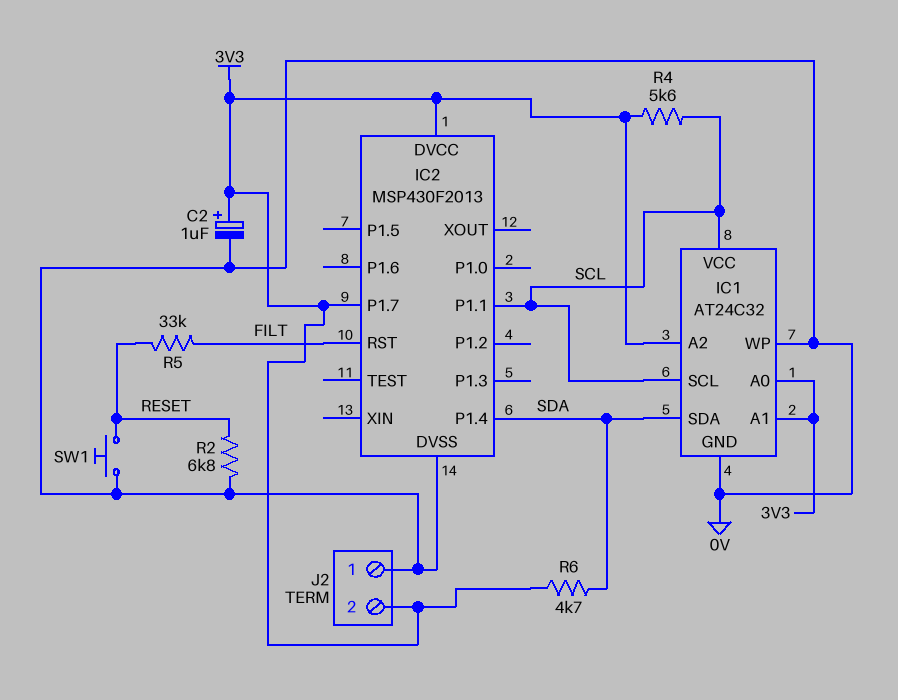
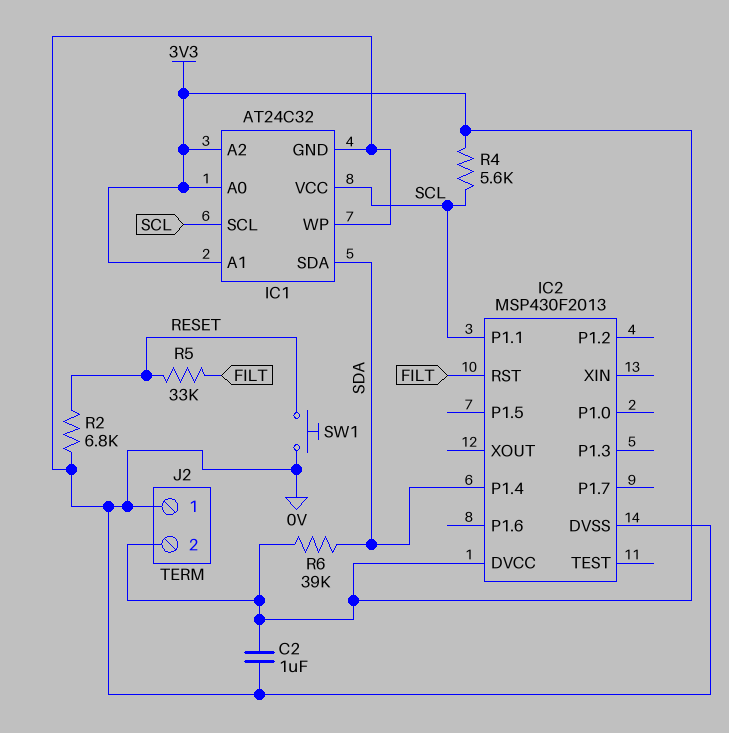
C2: 1uF (plus 3V3, minus 0V) -> 1uF (0V, 3V3)
IC2 pin P1.7: 3V3 -> none
R6: 4.7k (3V3, SDA) -> 39k (3V3, SDA)

